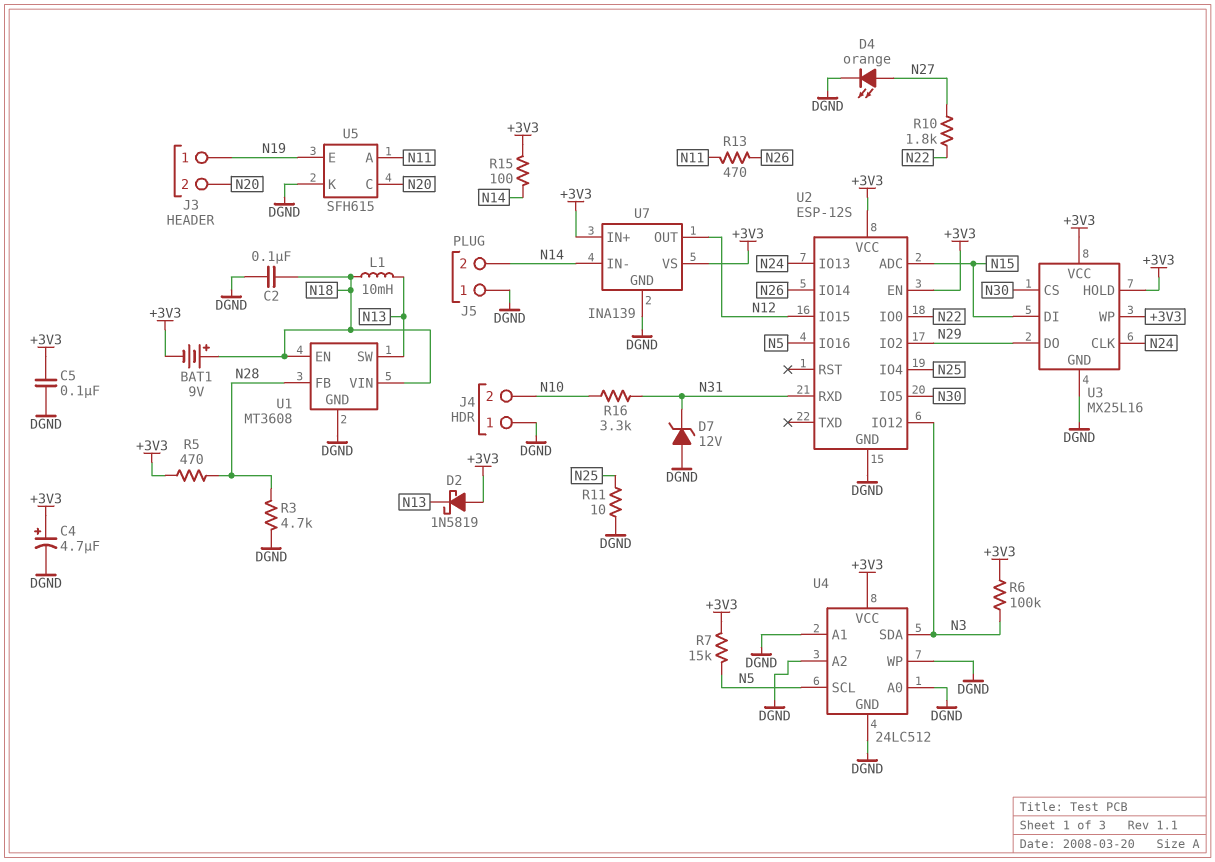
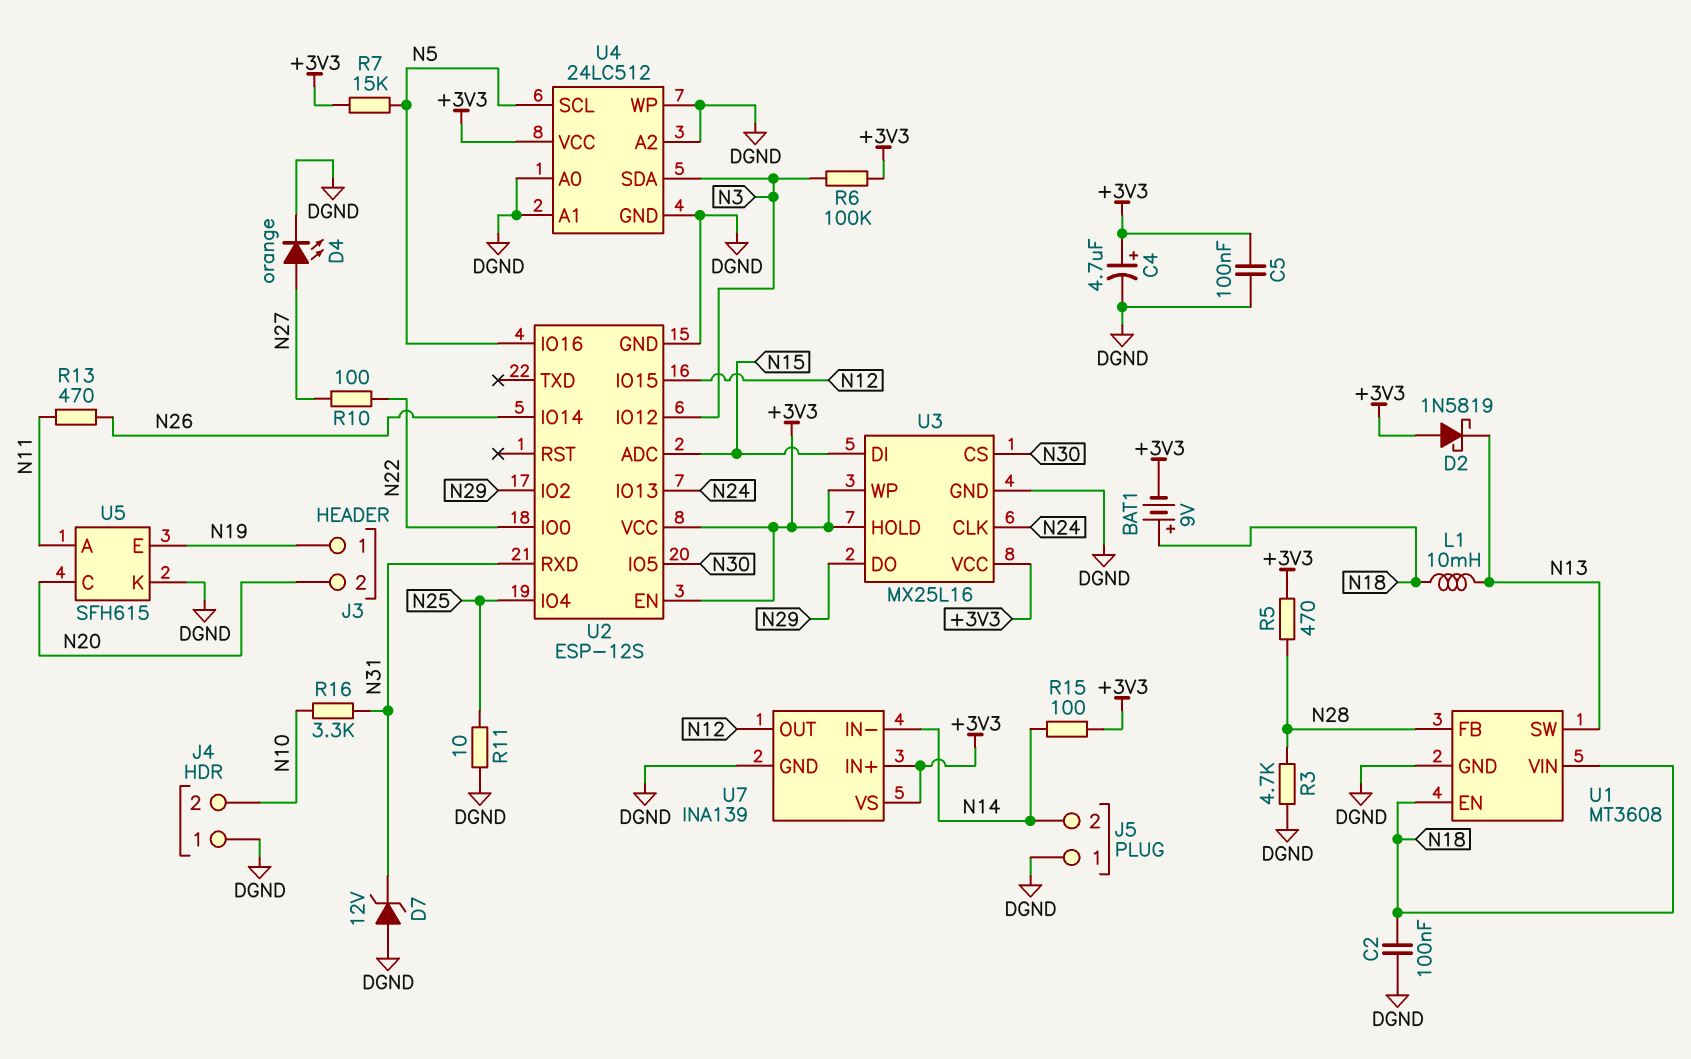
R10: 1.8k (N22, N27) -> 100 (N22, N27)

